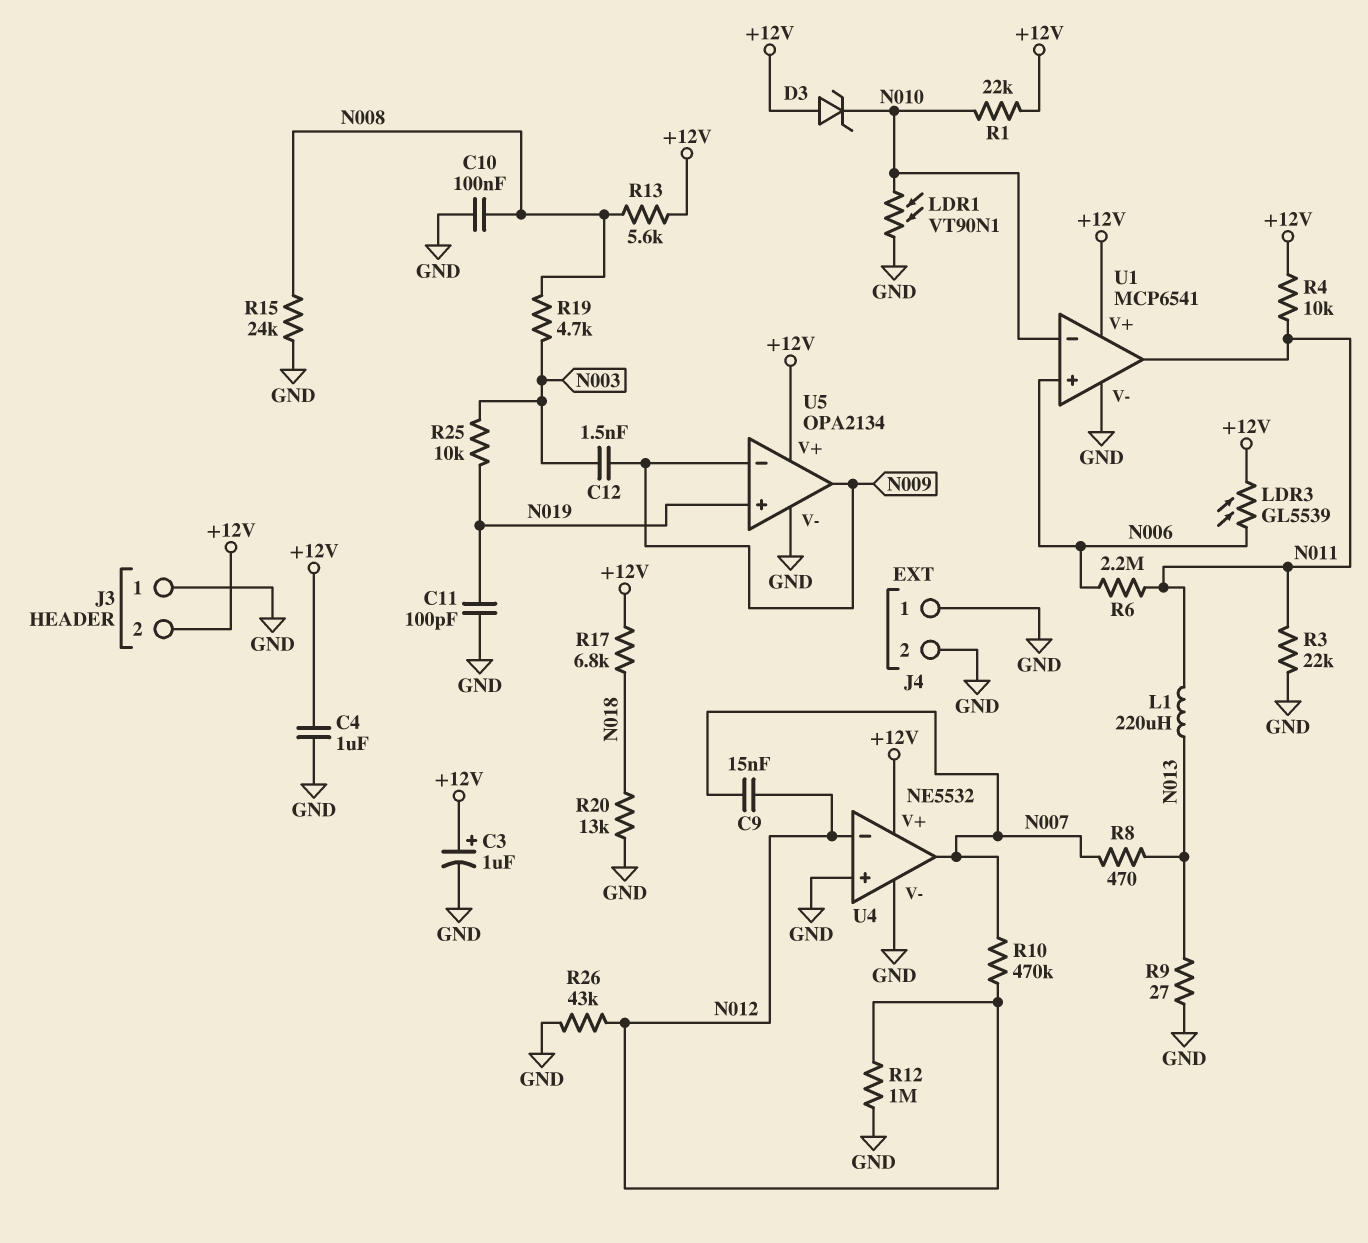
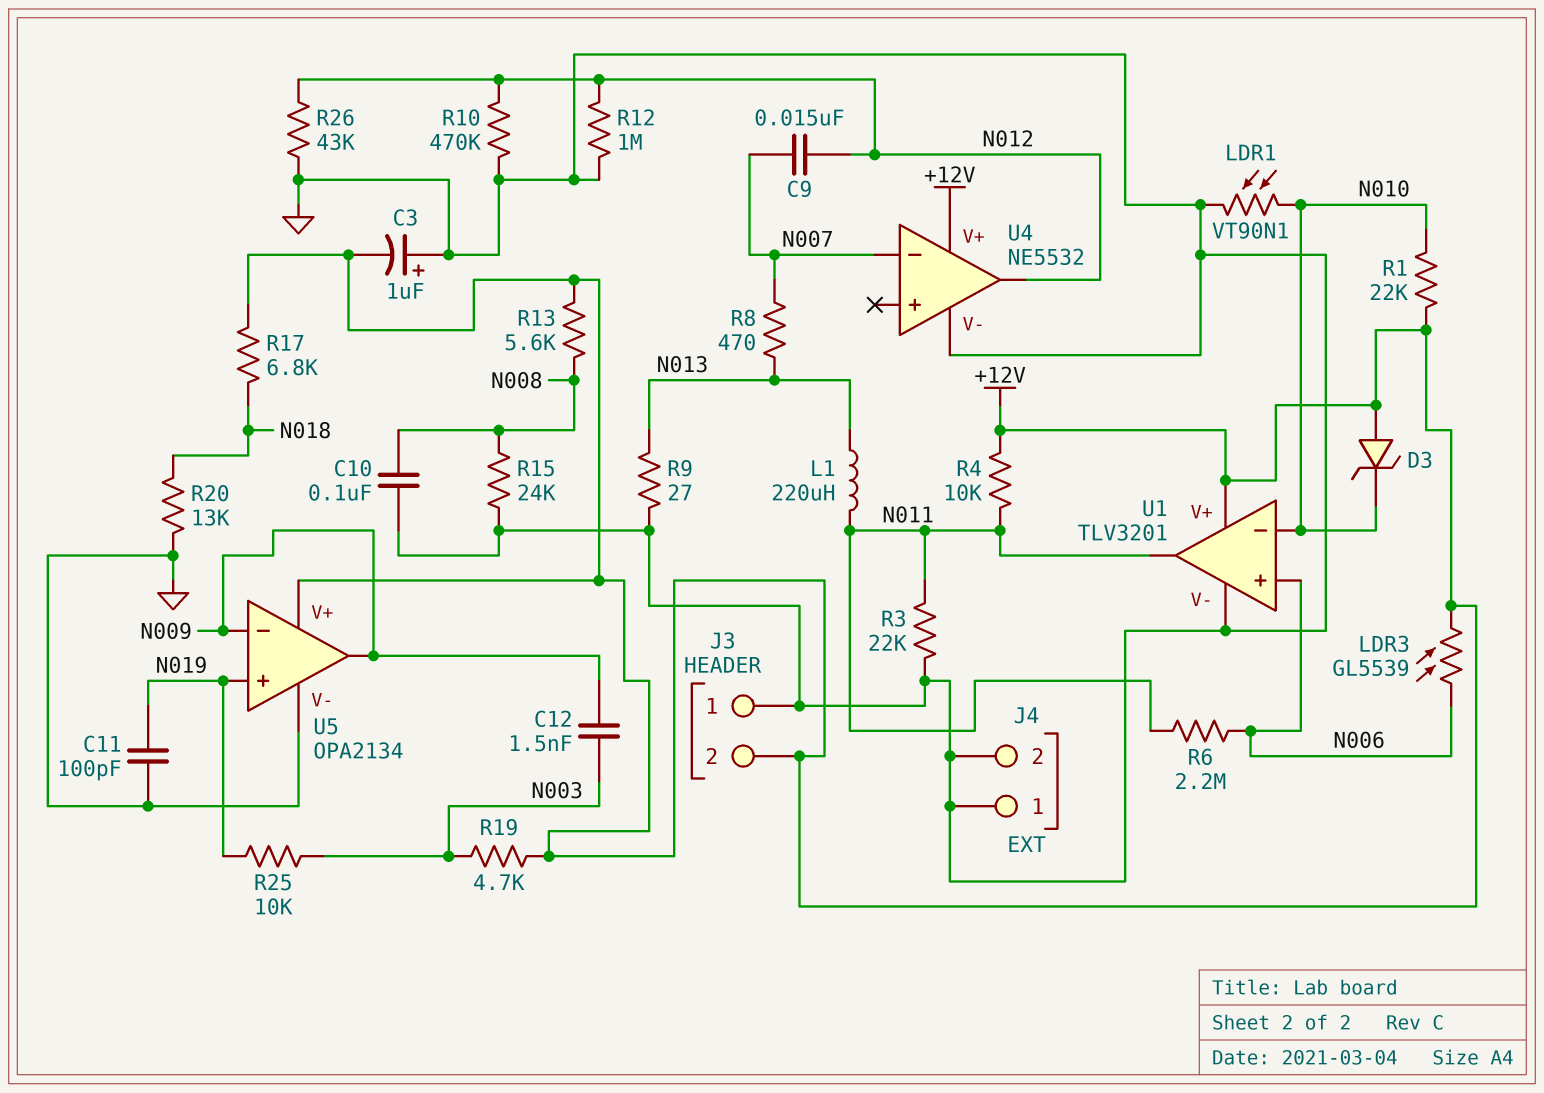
C3: 1uF (plus +12V, minus GND) -> 1uF (plus GND, minus +12V)
C4: 1uF (+12V, GND) -> none
R10: 470k (N007, N012) -> 470k (GND, N012)
R19: 4.7k (N003, N008) -> 4.7k (+12V, N003)
U1: MCP6541 -> TLV3201
U4 pin in+: GND -> none
U4 pin in-: N012 -> N007
U4 pin out: N007 -> N012

